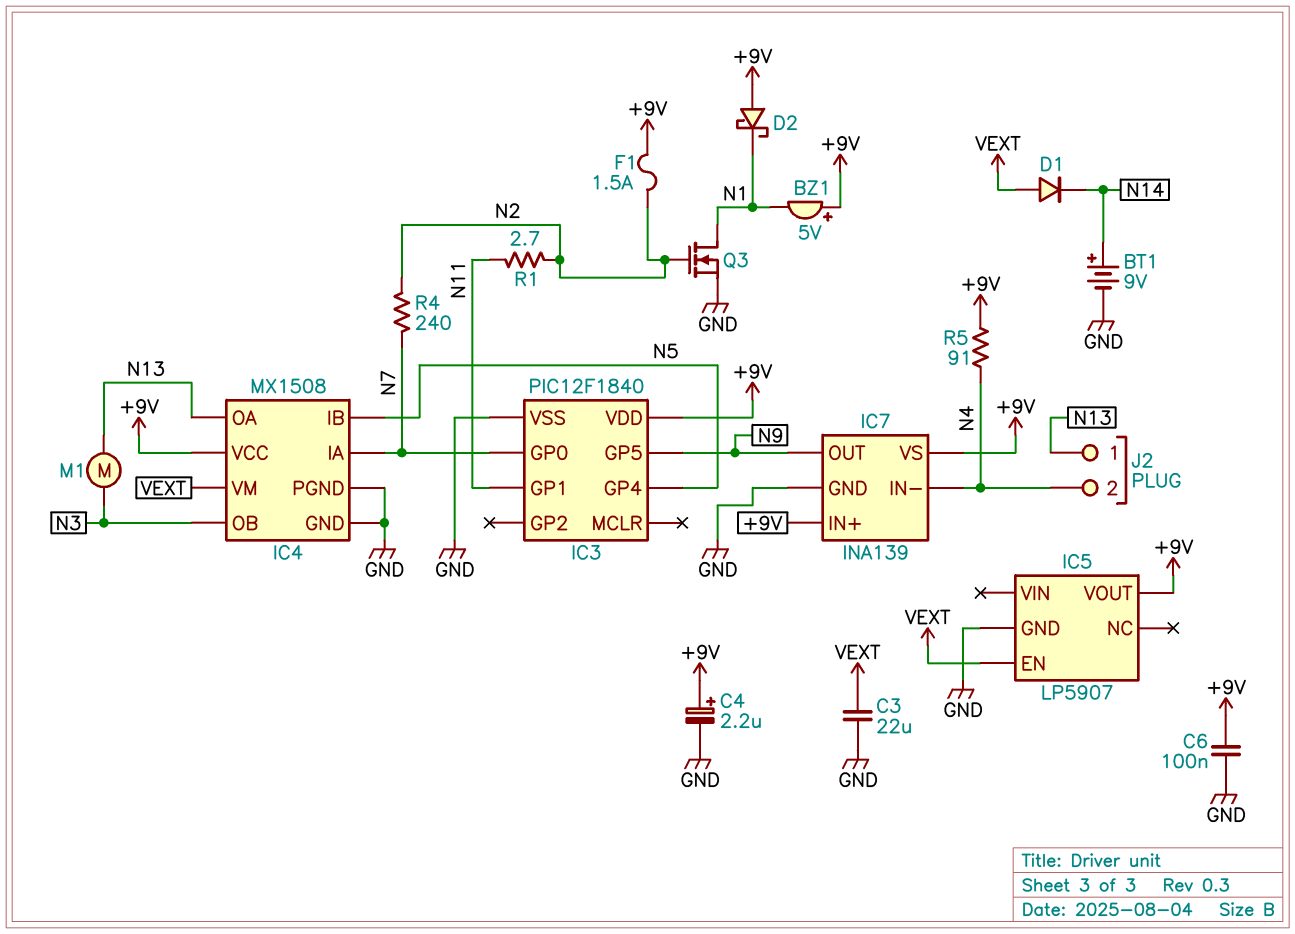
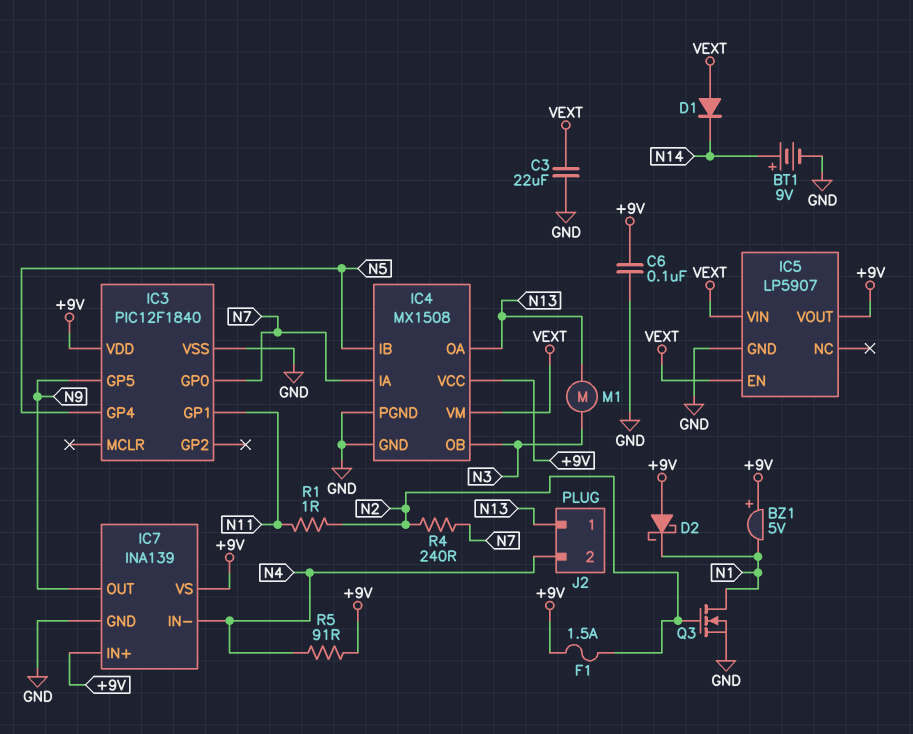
C4: 2.2uF (plus +9V, minus GND) -> none
IC5 pin VIN: none -> VEXT
R1: 2.7 (N2, N11) -> 1 (N2, N11)

